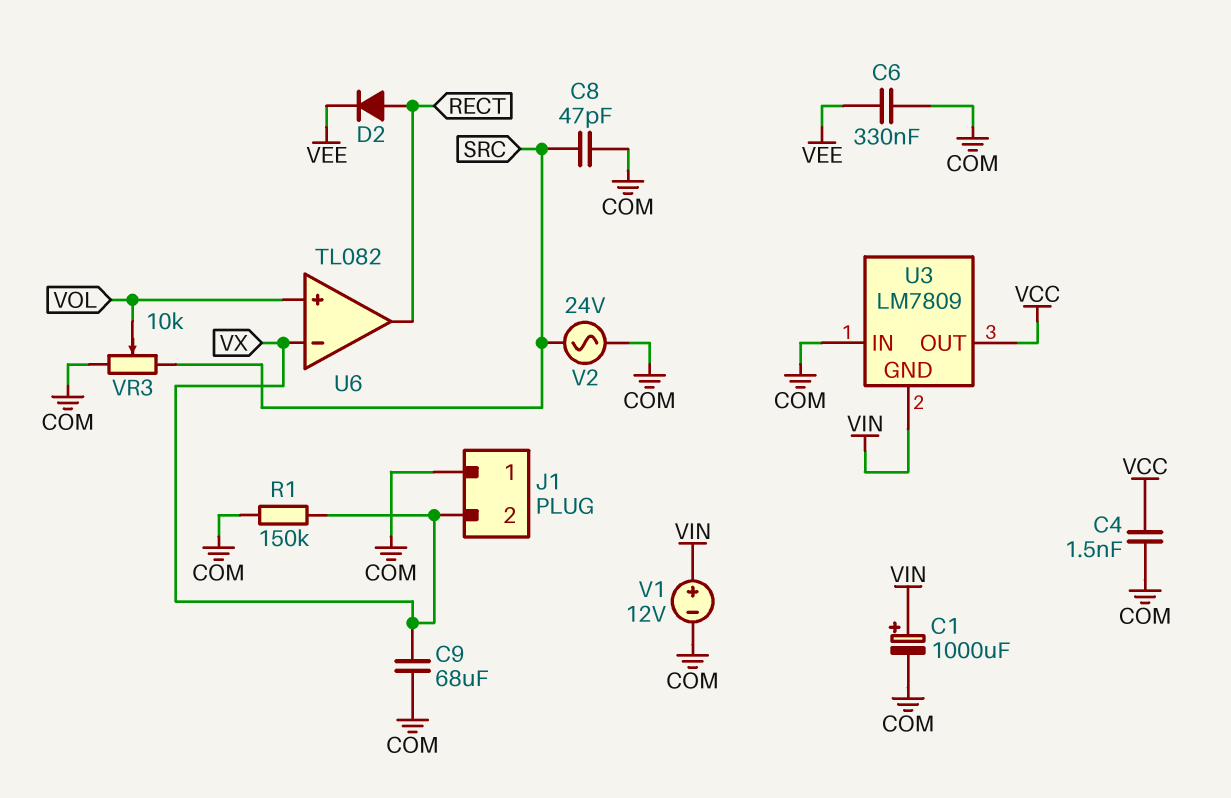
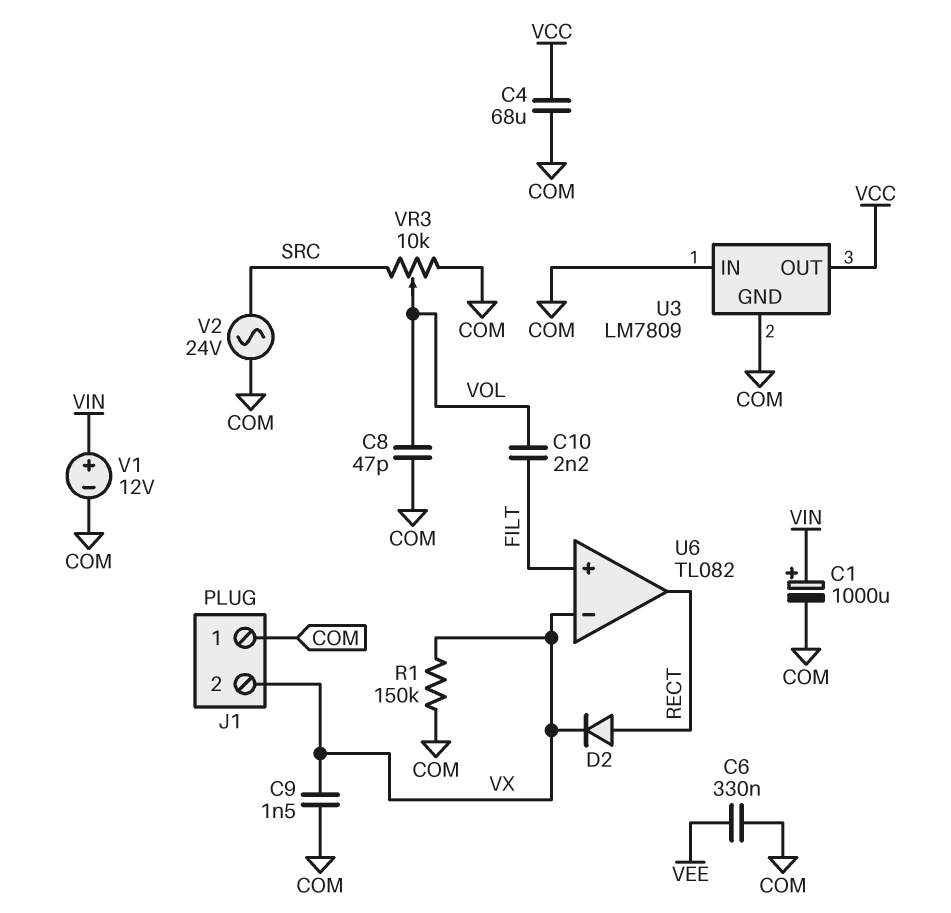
C4: 1.5nF (COM, VCC) -> 68uF (COM, VCC)
C8: 47pF (COM, SRC) -> 47pF (COM, VOL)
C9: 68uF (COM, VX) -> 1.5nF (COM, VX)
C10: none -> 2.2nF (FILT, VOL)
D2: diode (A RECT, K VEE) -> diode (A RECT, K VX)
U3 pin GND: VIN -> COM
U6 pin in+: VOL -> FILT

